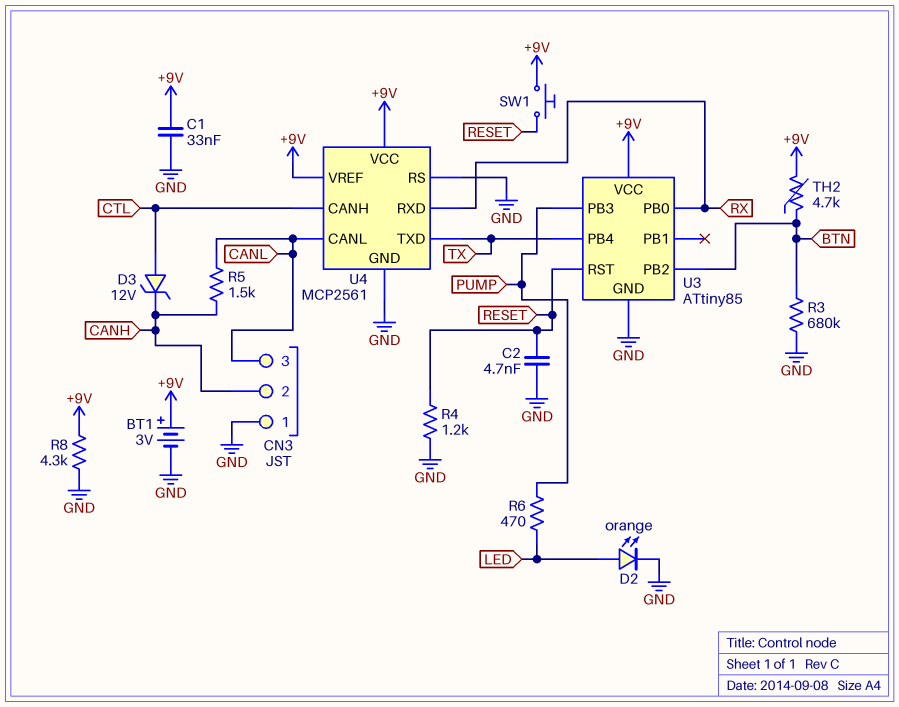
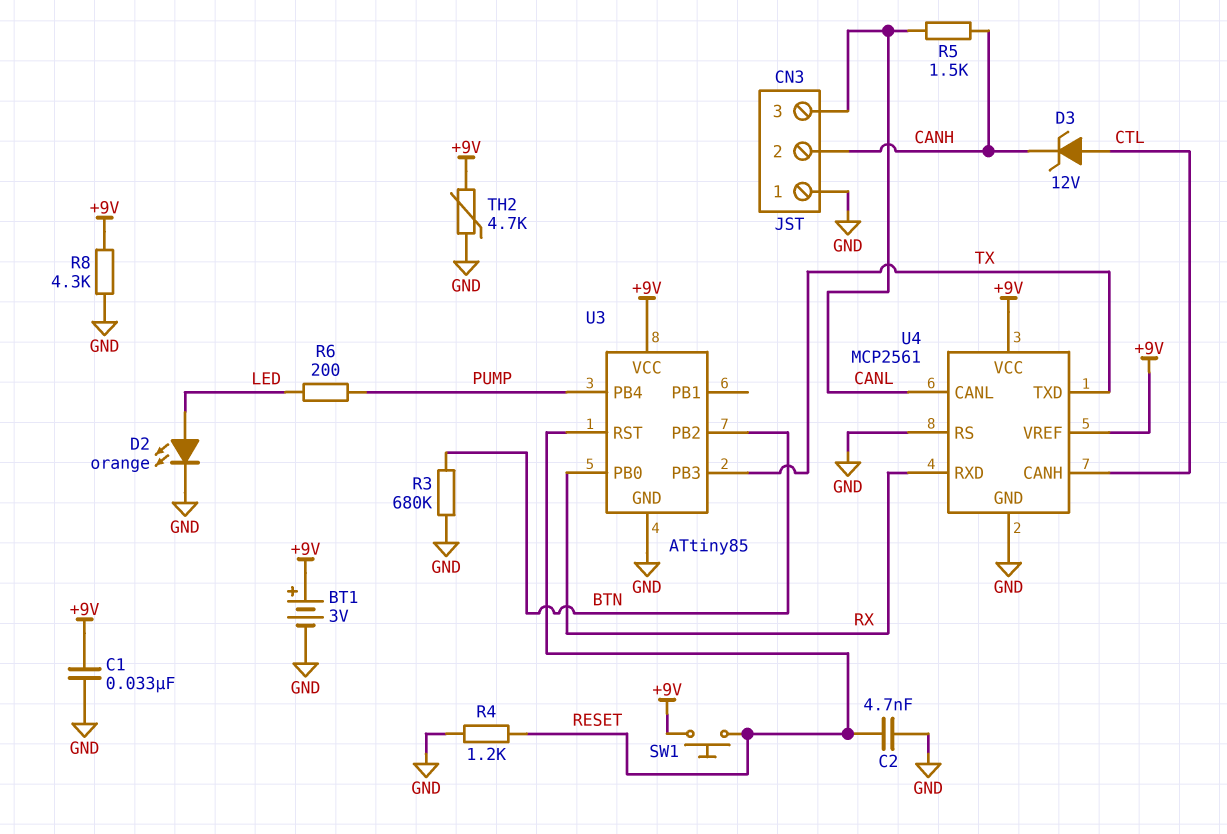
R6: 470 (LED, PUMP) -> 200 (LED, PUMP)
TH2: 4.7k (+9V, BTN) -> 4.7k (+9V, GND)
U3 pin PB3: PUMP -> TX
U3 pin PB4: TX -> PUMP

